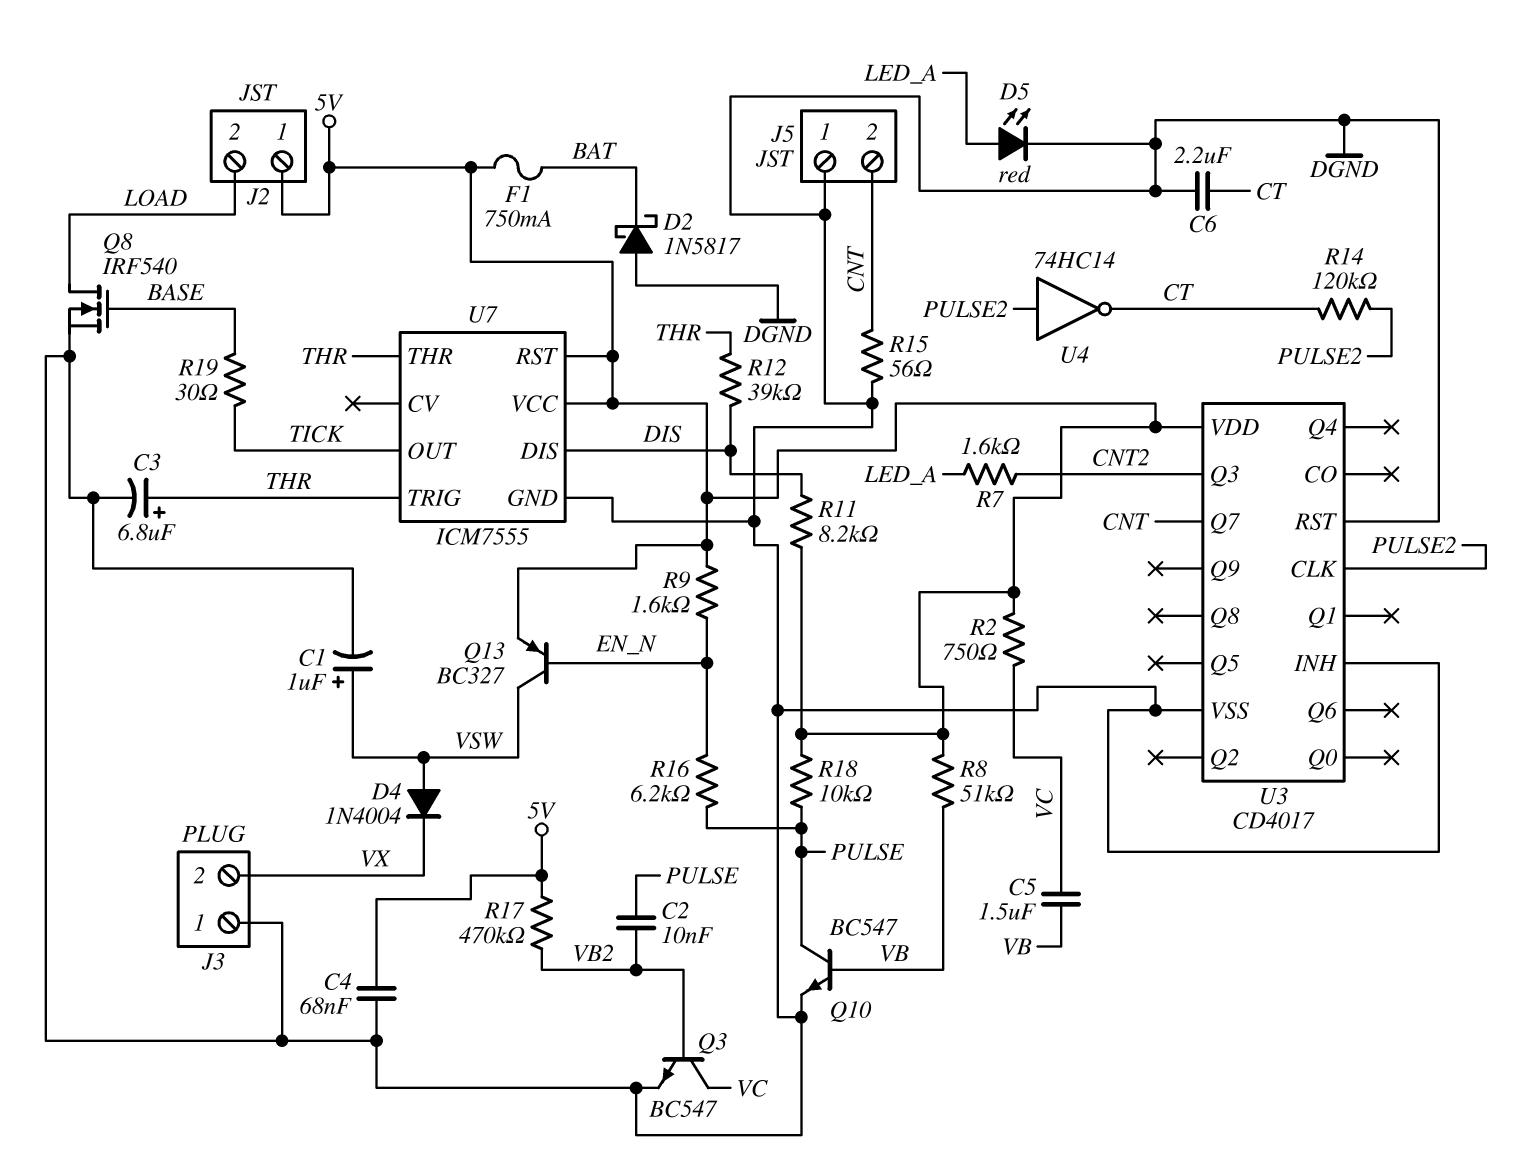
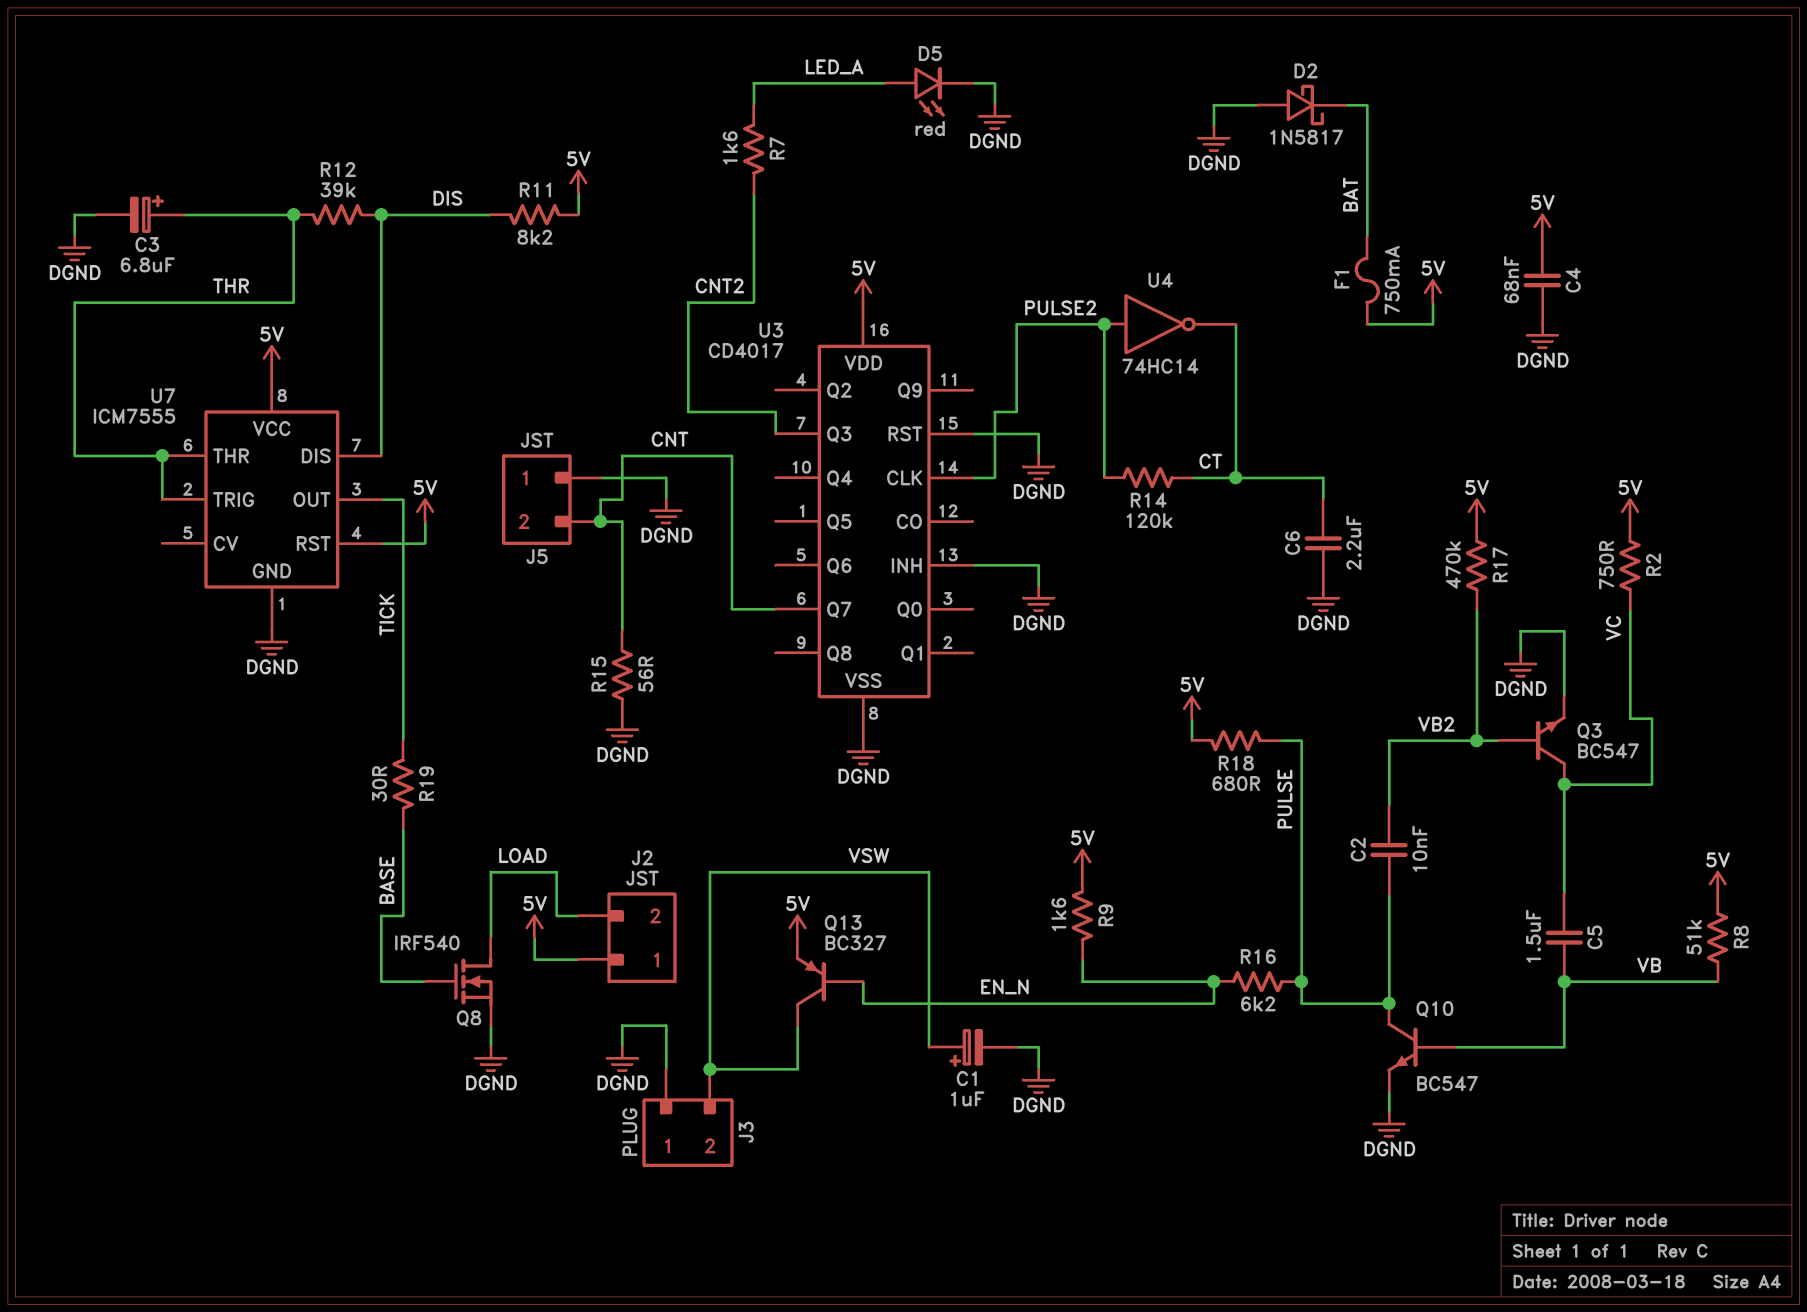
D4: diode 1N4004 (A VSW, K VX) -> none
J3 pin 2: VX -> VSW
R18: 10k (5V, PULSE) -> 680 (5V, PULSE)

